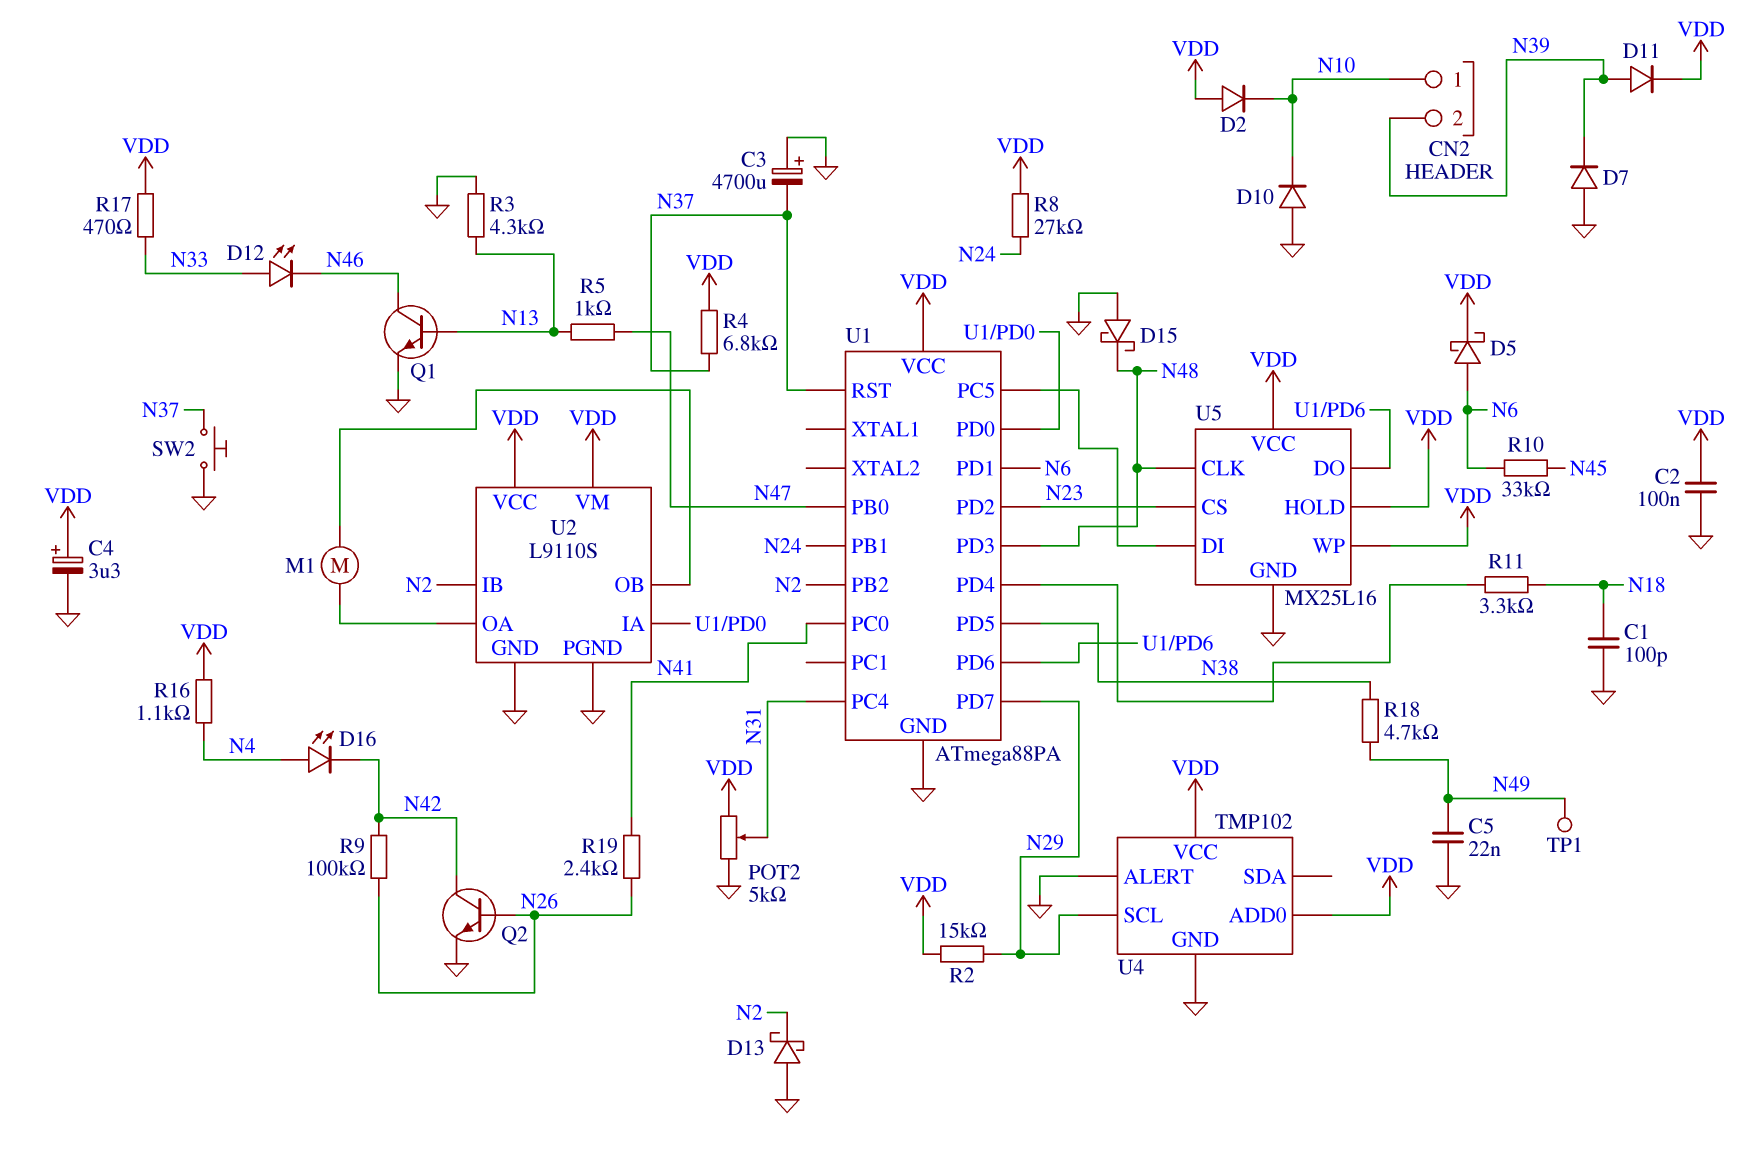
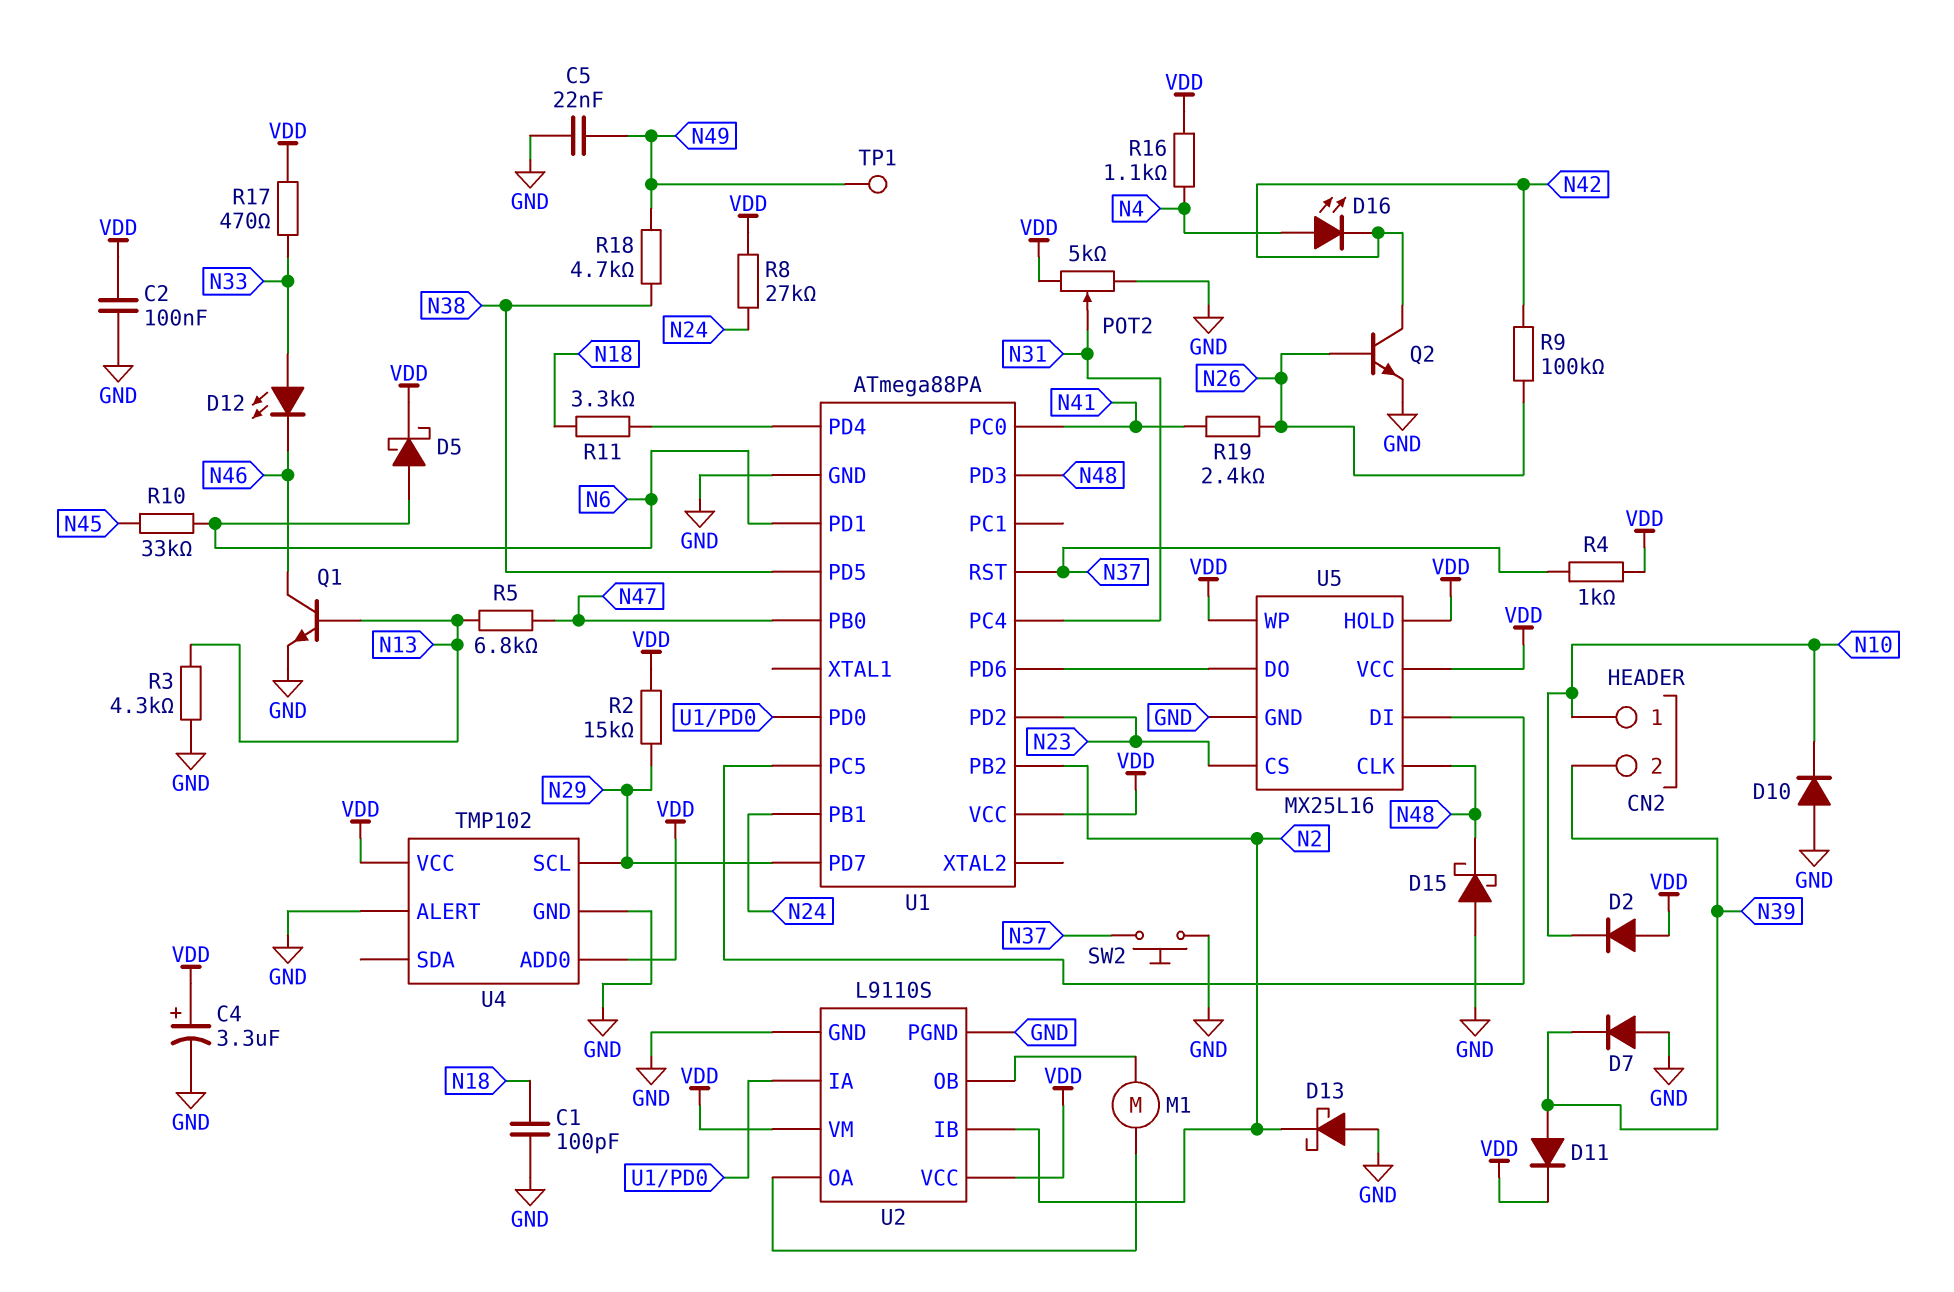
C3: 4700uF (plus GND, minus N37) -> none
R4: 6.8k (N37, VDD) -> 1k (N37, VDD)
R5: 1k (N13, N47) -> 6.8k (N13, N47)

